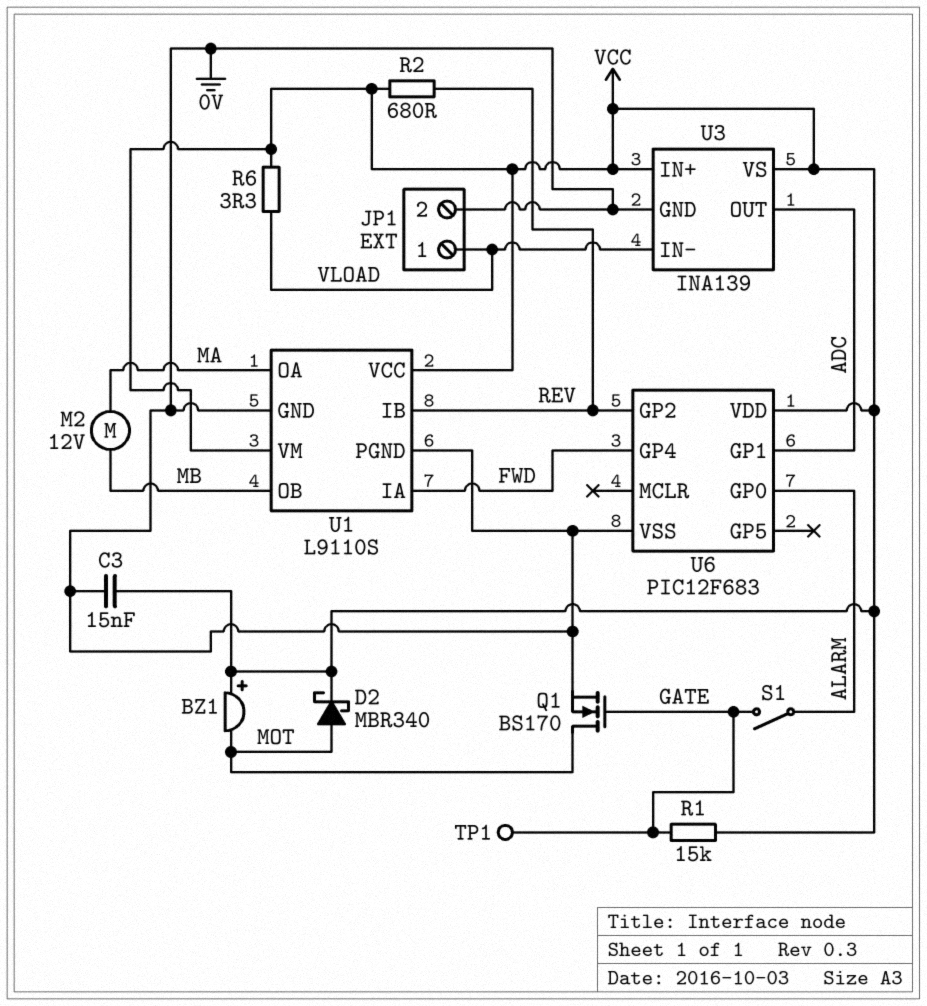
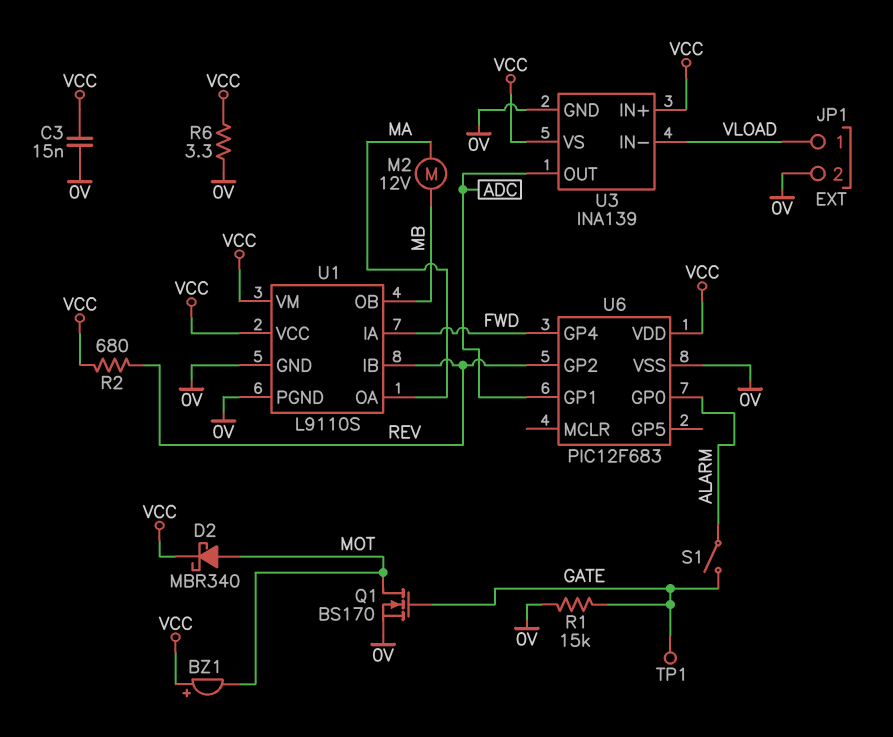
R1: 15k (GATE, VCC) -> 15k (0V, GATE)
R6: 3.3 (VCC, VLOAD) -> 3.3 (0V, VCC)

